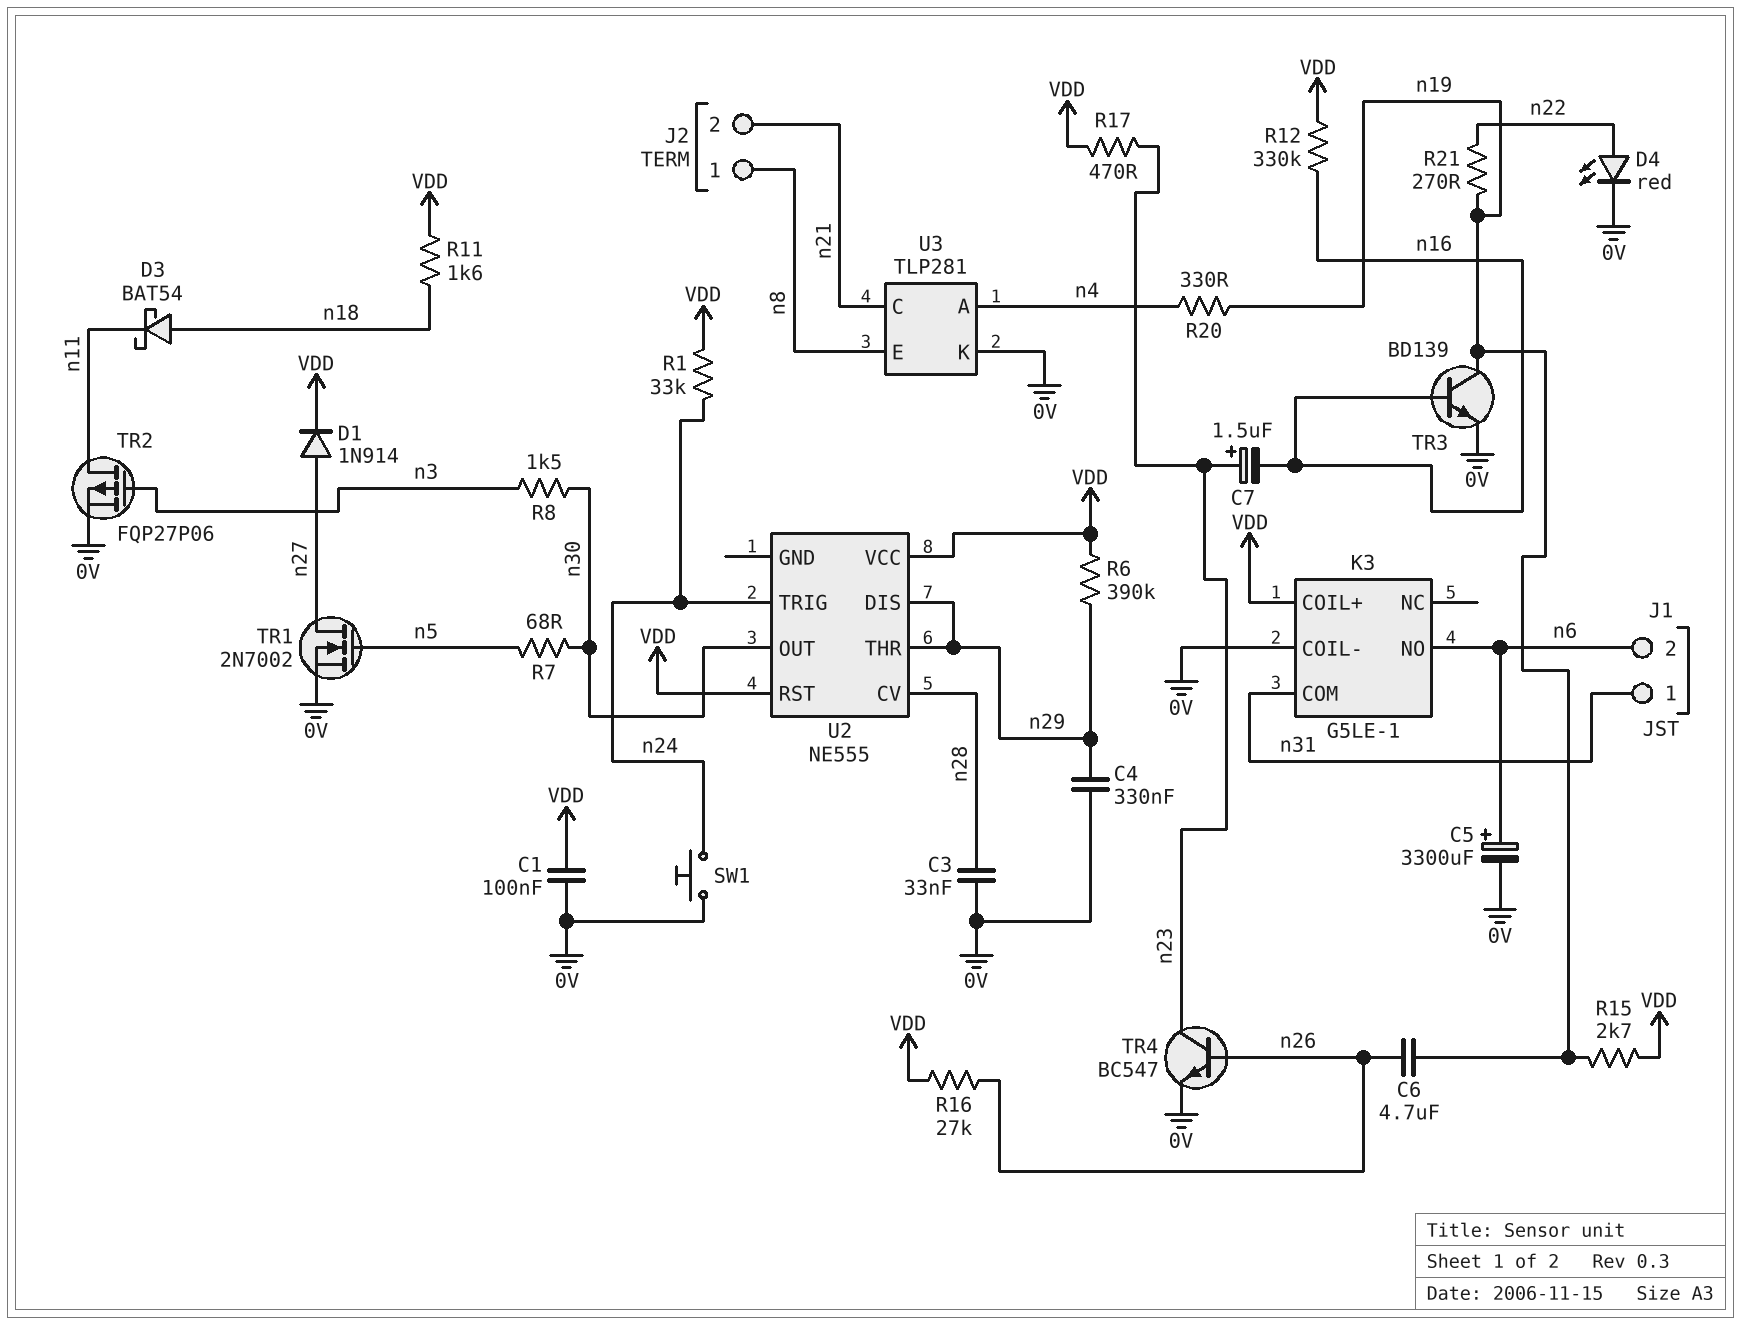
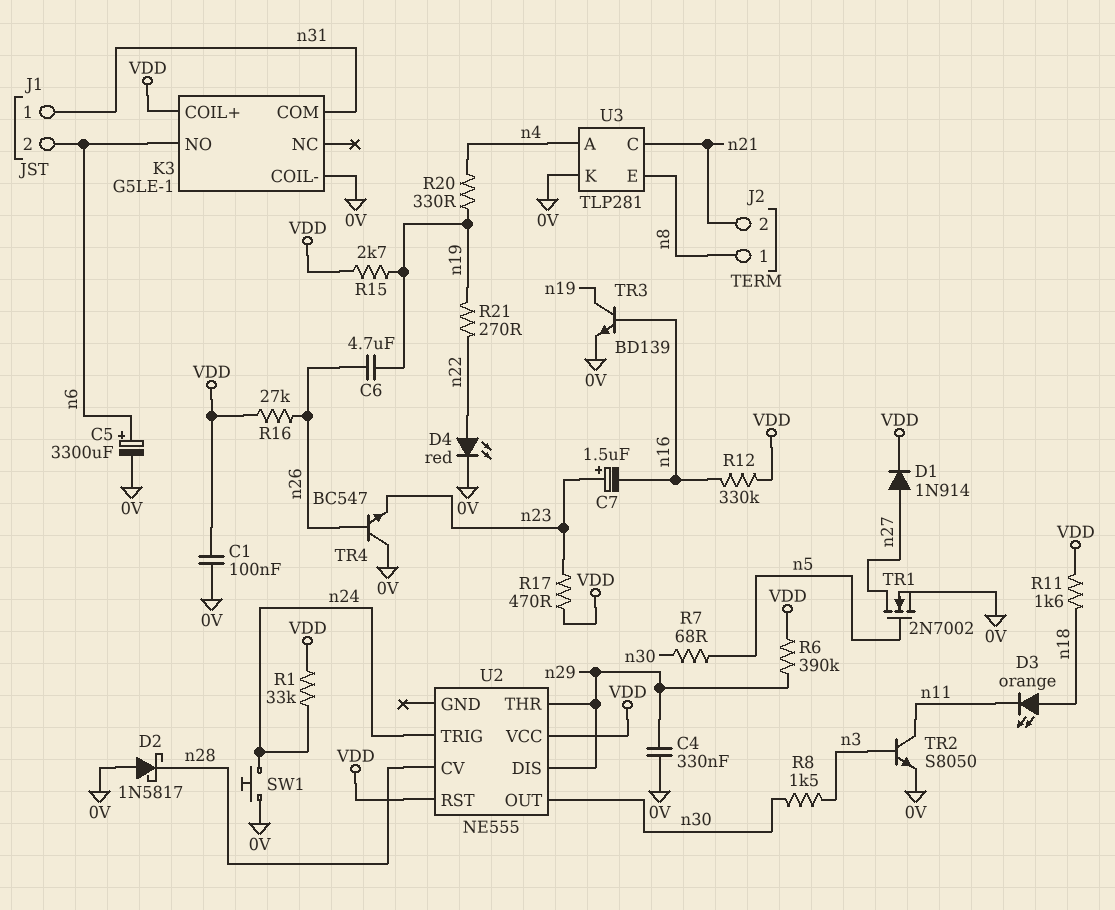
C3: 33nF (0V, n28) -> none
D2: none -> schottky 1N5817 (A 0V, K n28)
D3: schottky BAT54 (A n18, K n11) -> LED orange (A n18, K n11)
TR2: PMOS FQP27P06 (G n3, D n11, S 0V) -> NPN S8050 (B n3, C n11, E 0V)
TR4: NPN BC547 (B n26, C n23, E 0V) -> NPN BC547 (B n26, C 0V, E n23)

